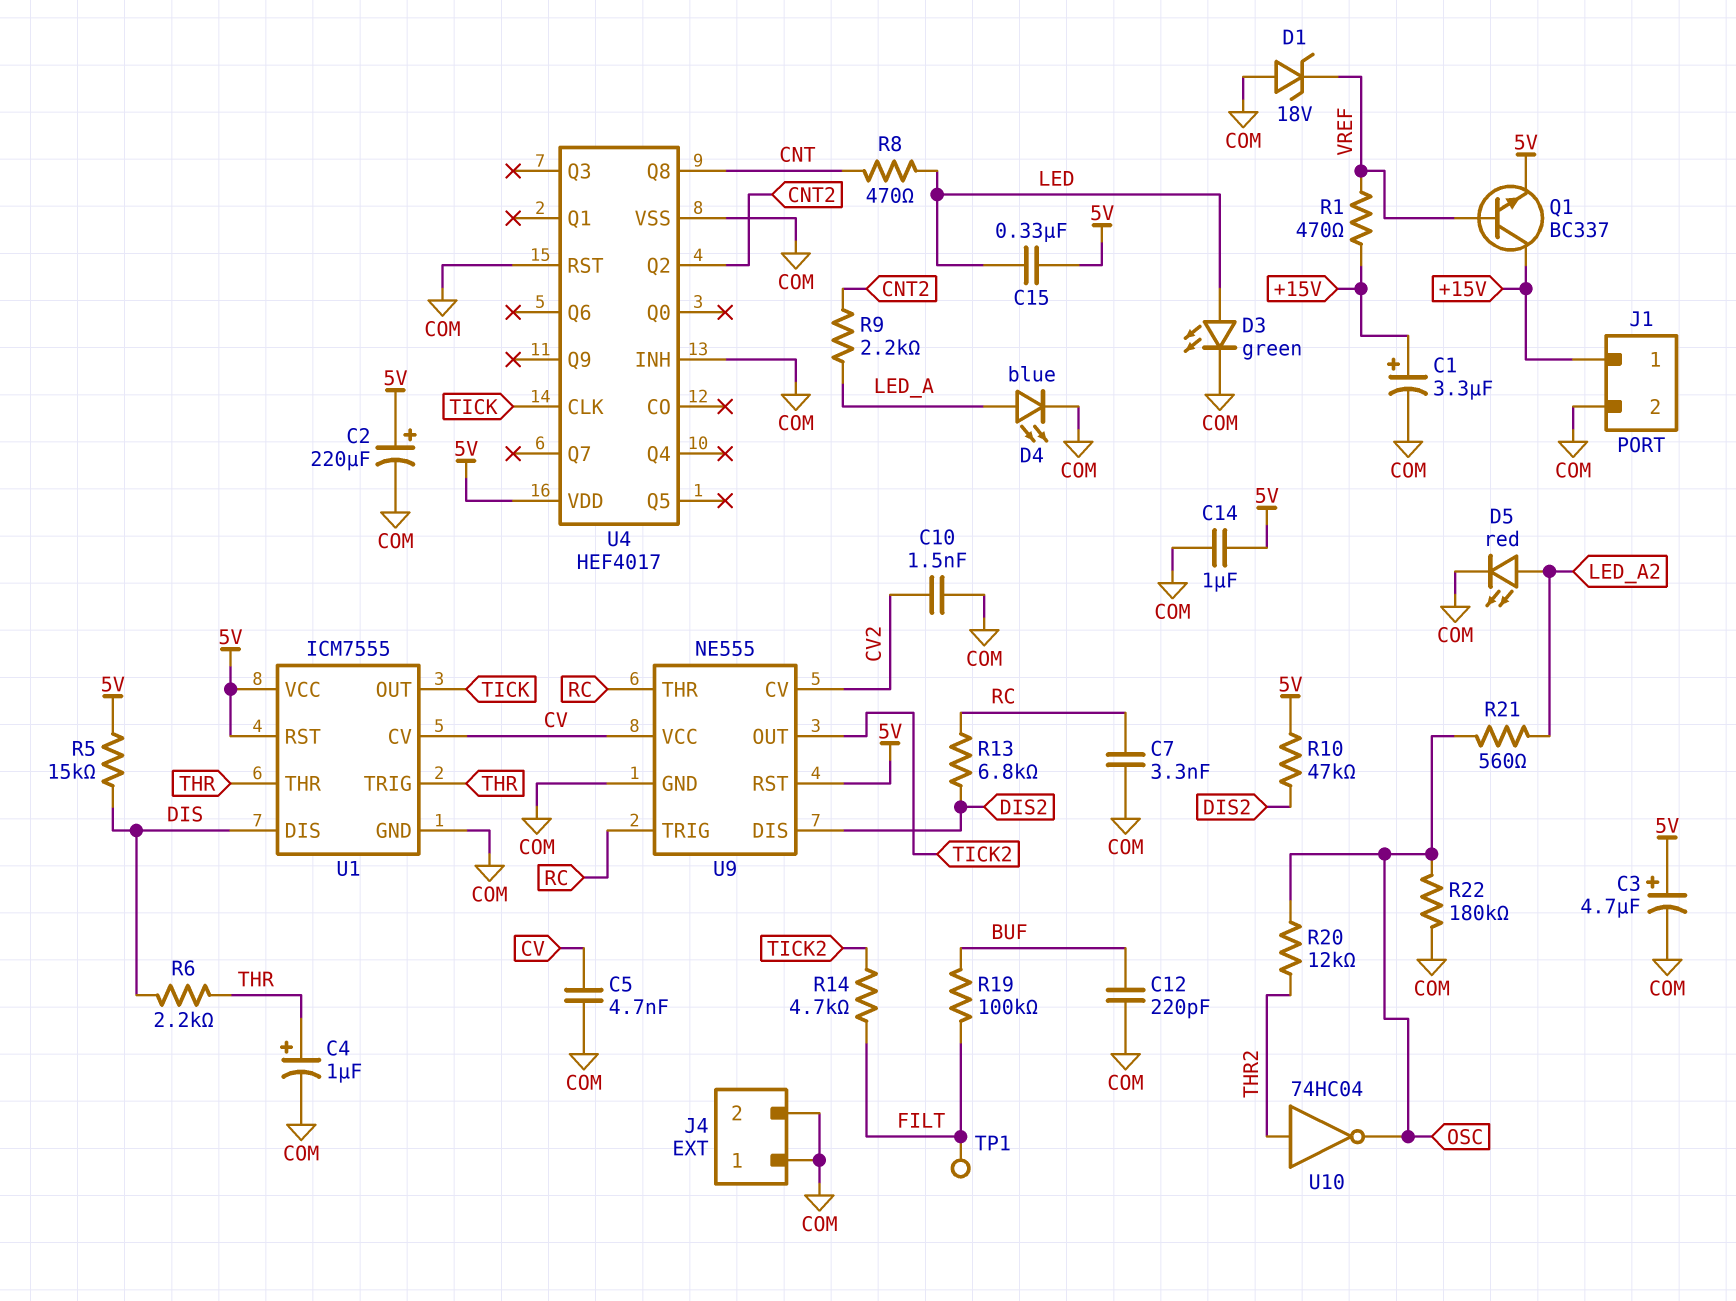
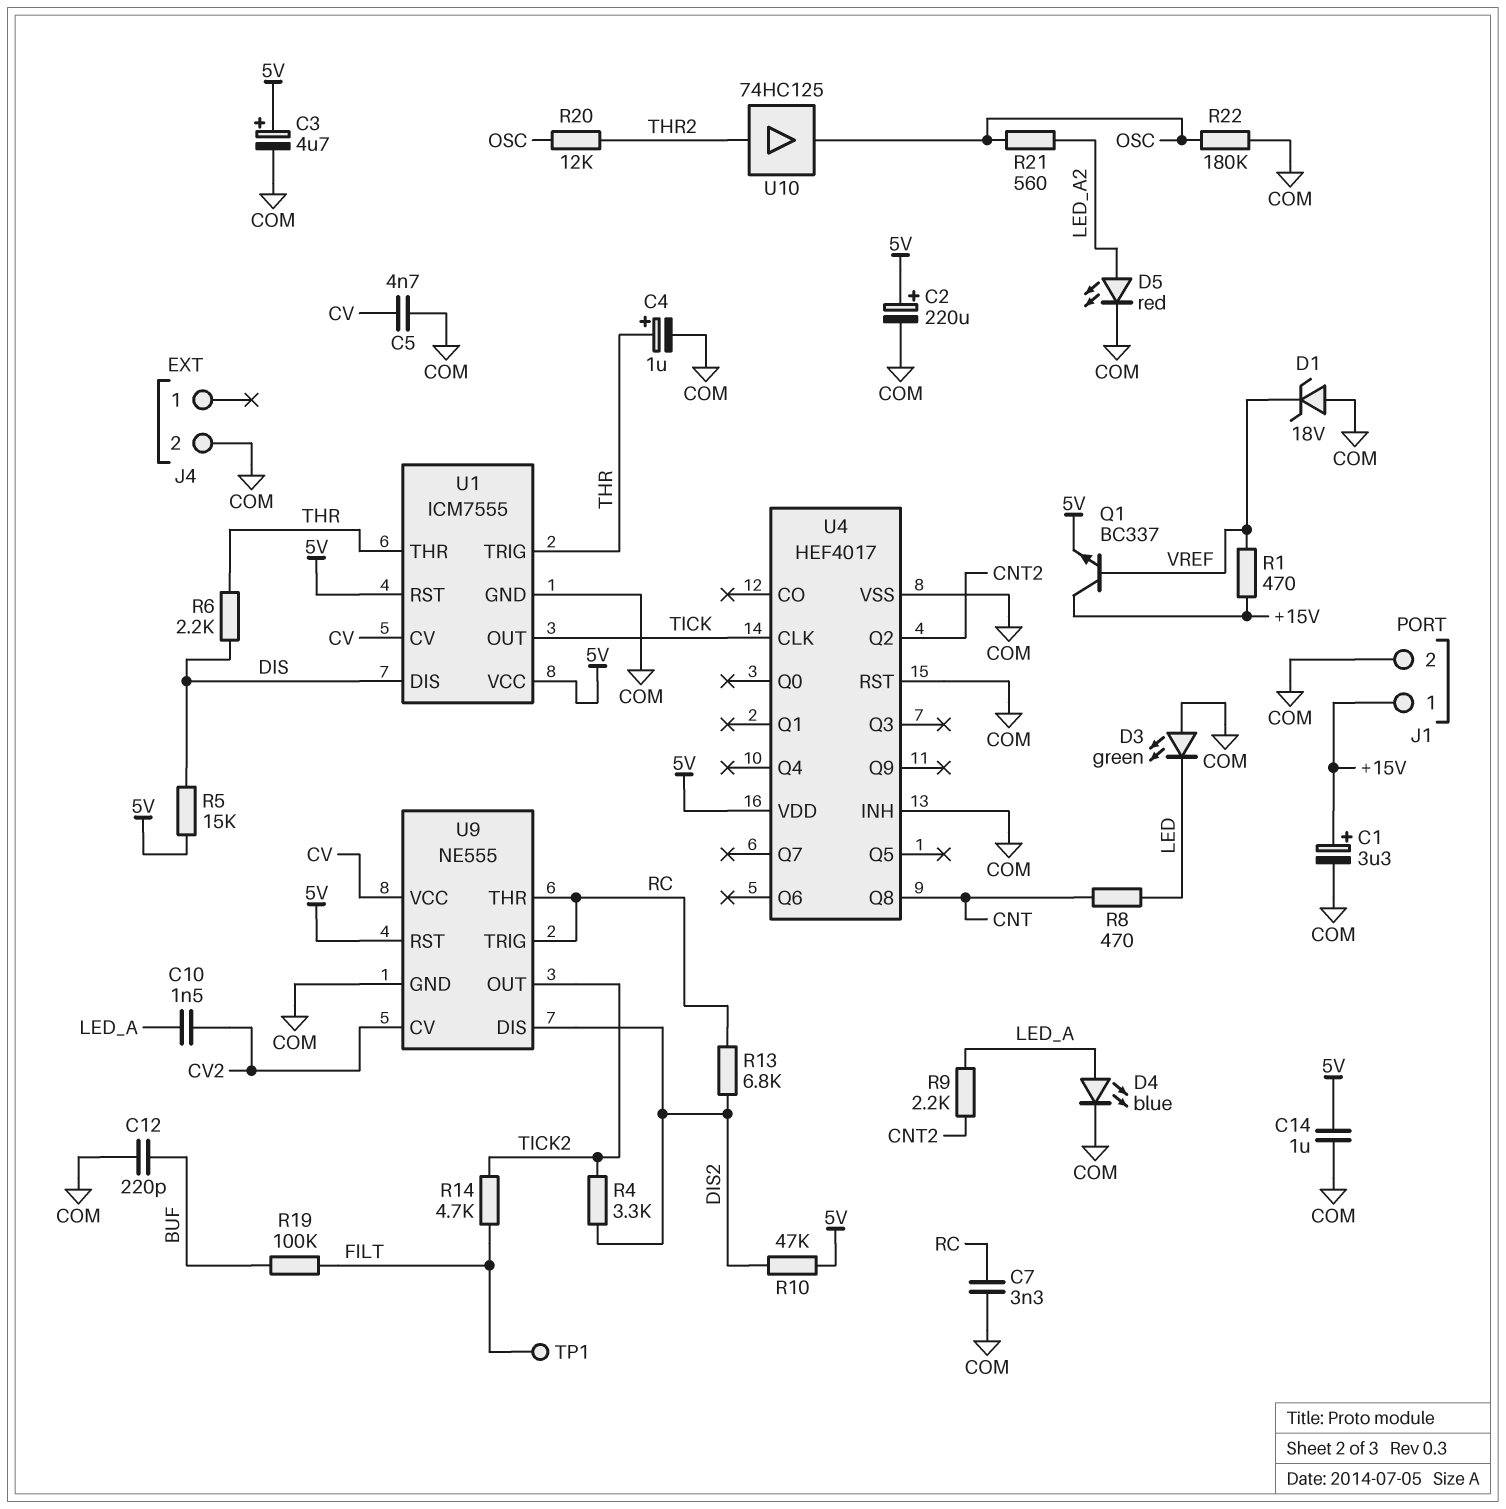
C10: 1.5nF (COM, CV2) -> 1.5nF (CV2, LED_A)
C15: 330nF (5V, LED) -> none
D3: LED green (A LED, K COM) -> LED green (A COM, K LED)
J4 pin 1: COM -> none
R4: none -> 3.3k (DIS2, TICK2)
U10: NOT 74HC04 (in THR2, out OSC) -> buffer 74HC125 (in THR2, out OSC)

